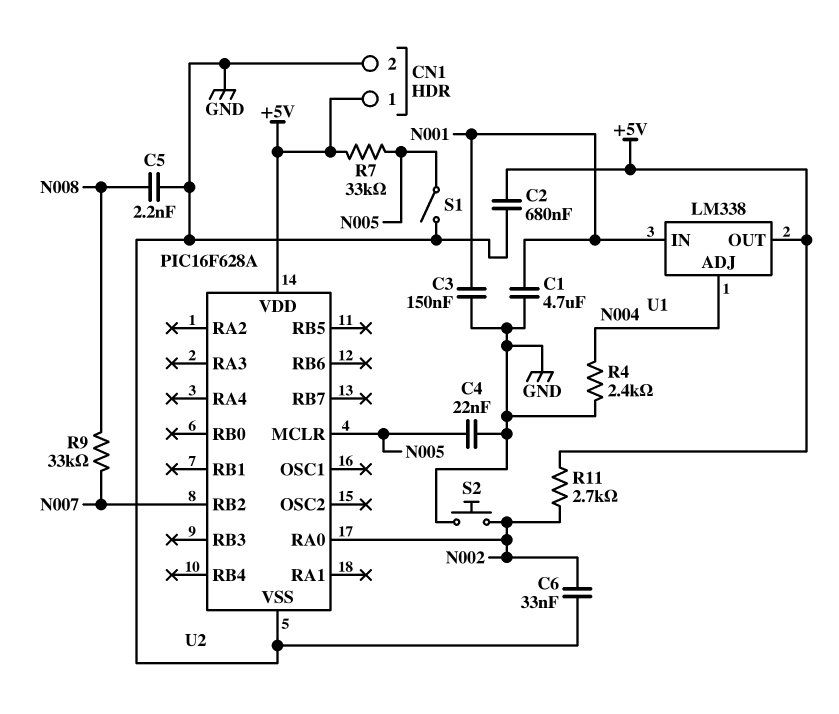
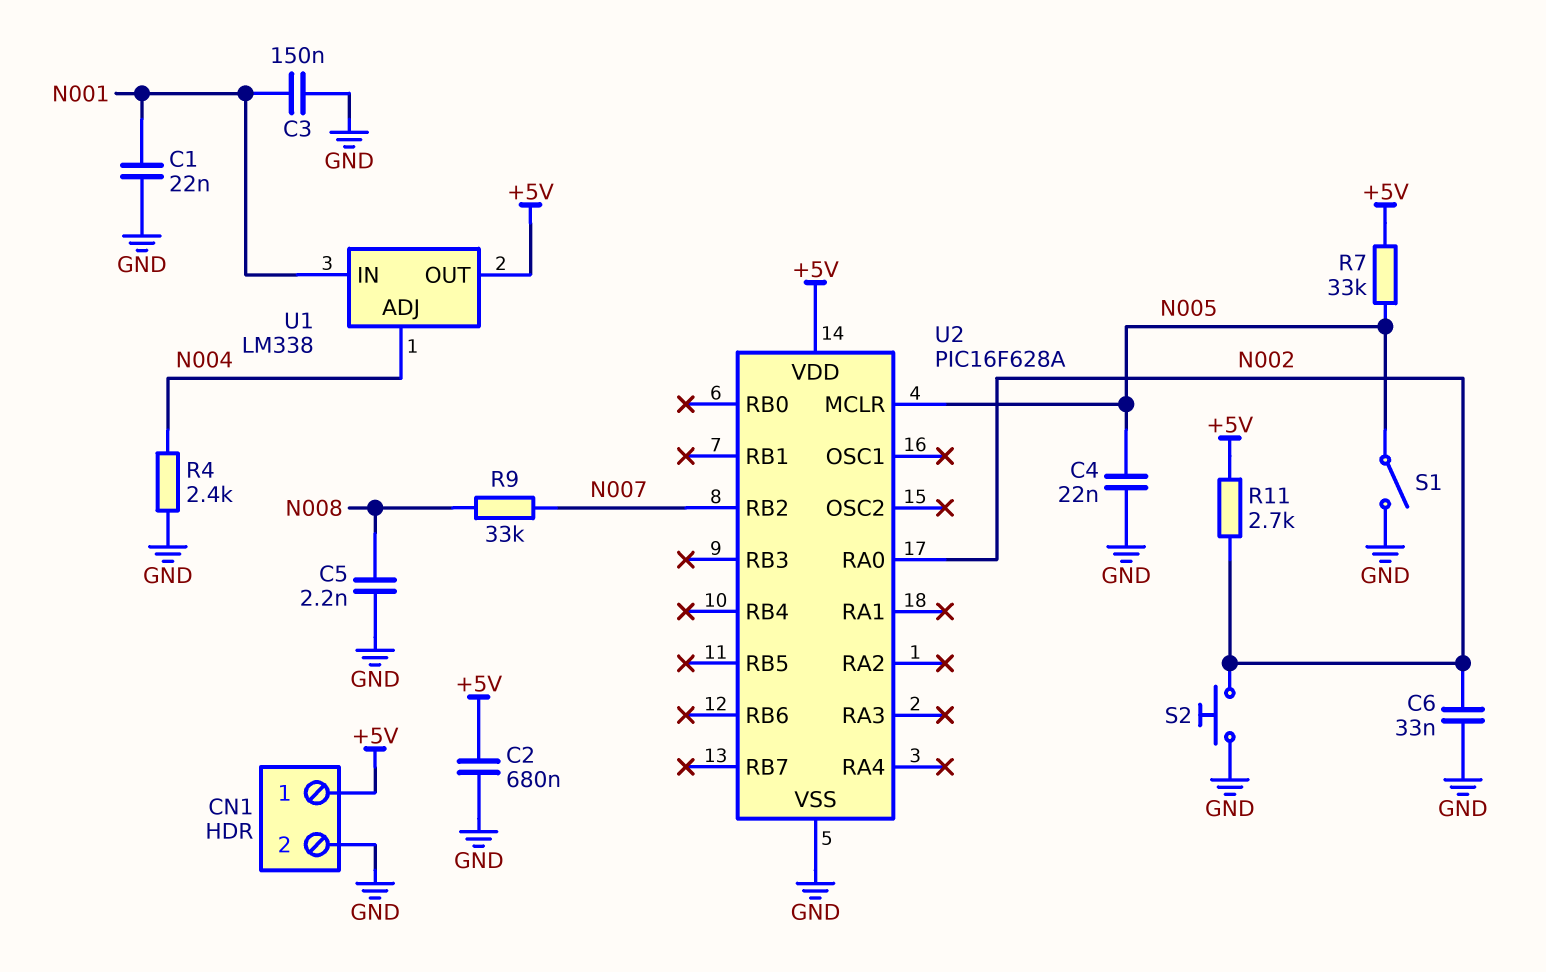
C1: 4.7uF (GND, N001) -> 22nF (GND, N001)

